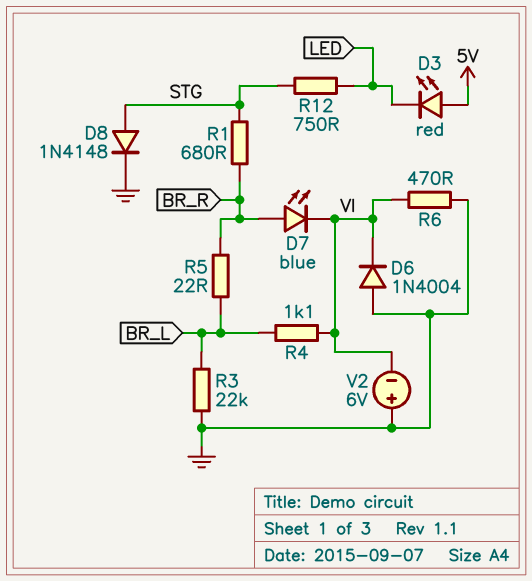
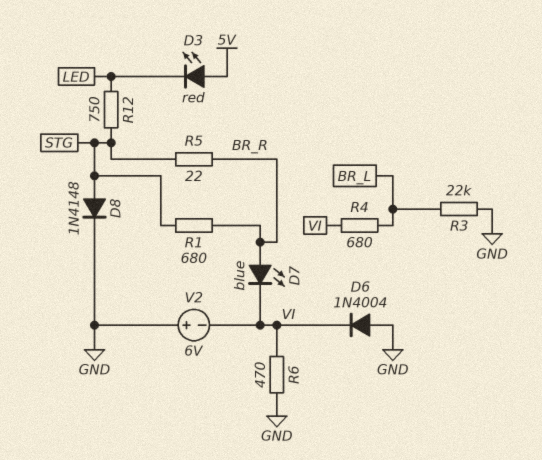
R4: 1.1k (BR_L, VI) -> 680 (BR_L, VI)
R5: 22 (BR_L, BR_R) -> 22 (BR_R, STG)

